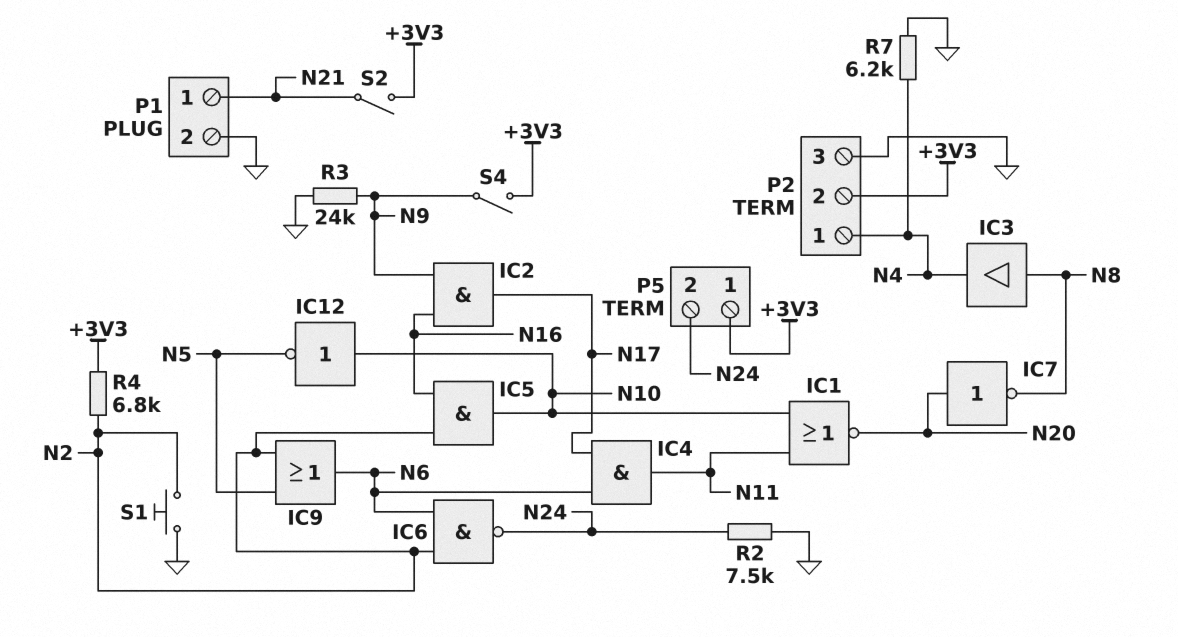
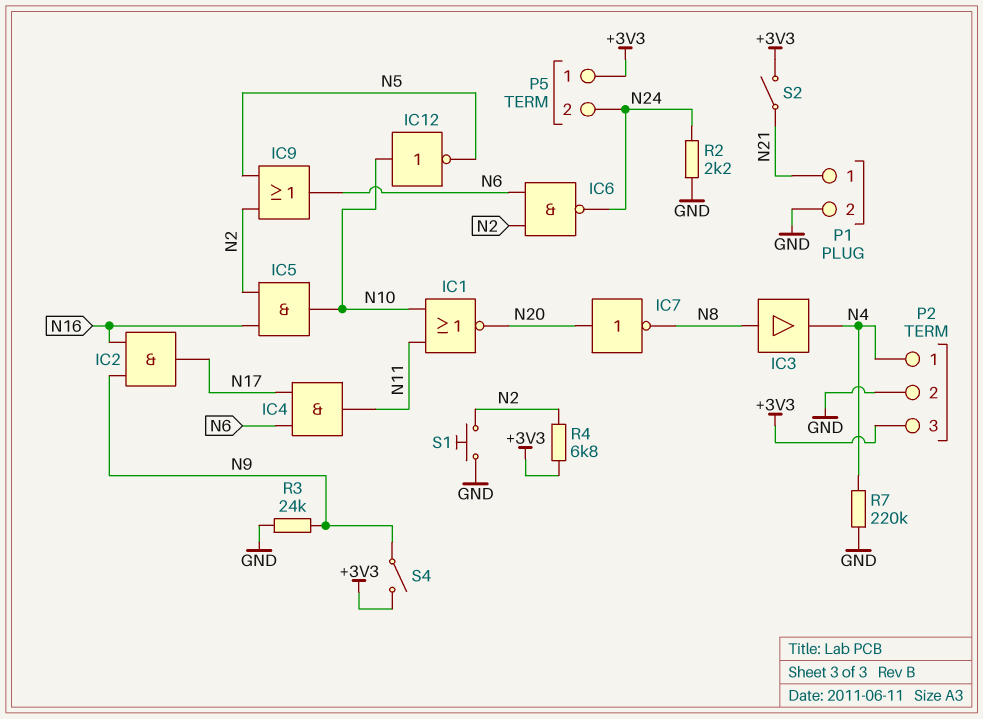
P2 pin 2: +3V3 -> GND
P2 pin 3: GND -> +3V3
R2: 7.5k (GND, N24) -> 2.2k (GND, N24)
R7: 6.2k (GND, N4) -> 220k (GND, N4)

